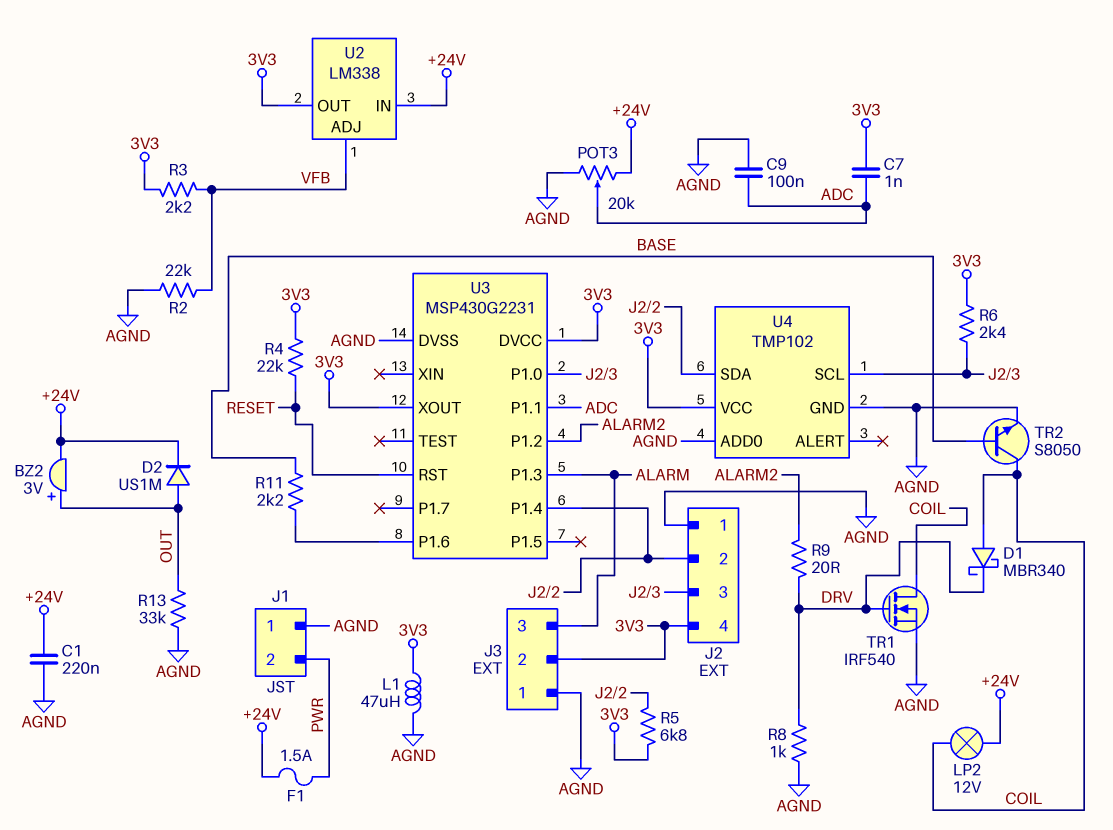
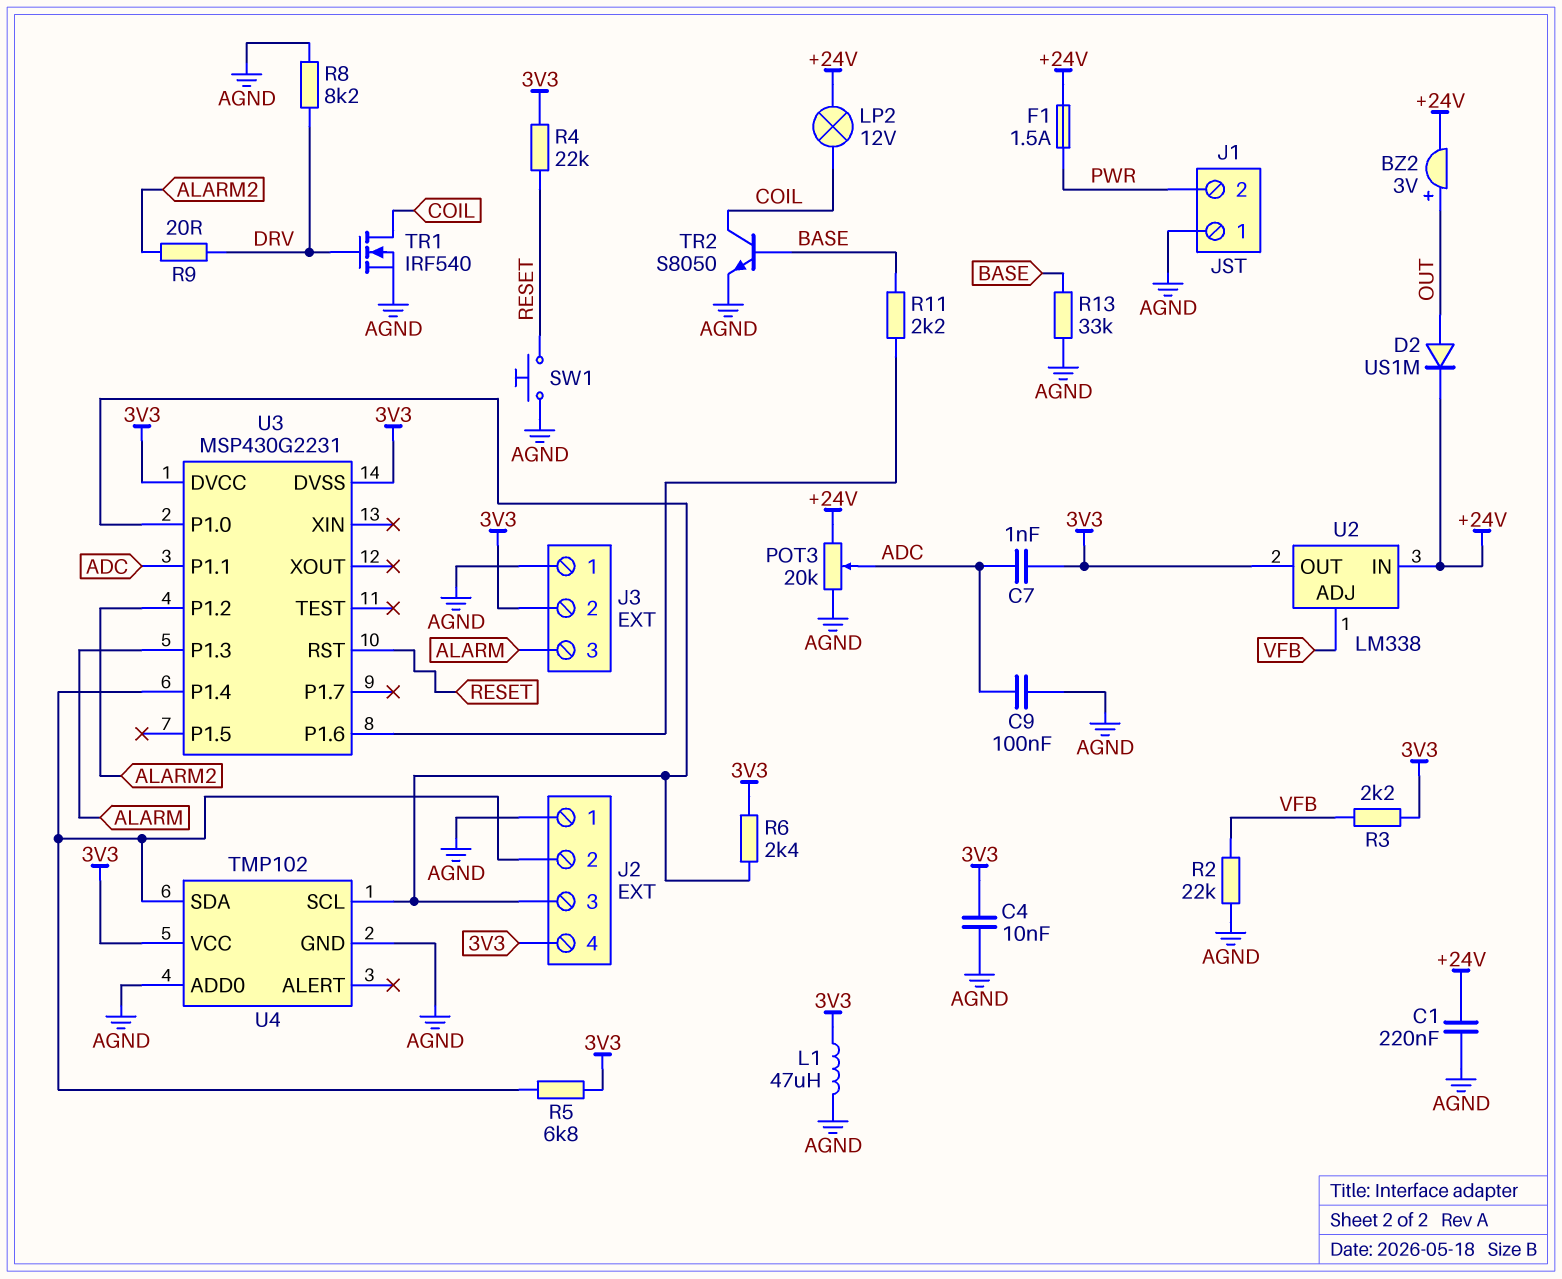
C4: none -> 10nF (3V3, AGND)
D1: schottky MBR340 (A COIL, K DRV) -> none
R8: 1k (AGND, DRV) -> 8.2k (AGND, DRV)
R13: 33k (AGND, OUT) -> 33k (AGND, BASE)
SW1: none -> button (AGND, RESET)
U3 pin DVSS: AGND -> 3V3
U3 pin XOUT: 3V3 -> none

